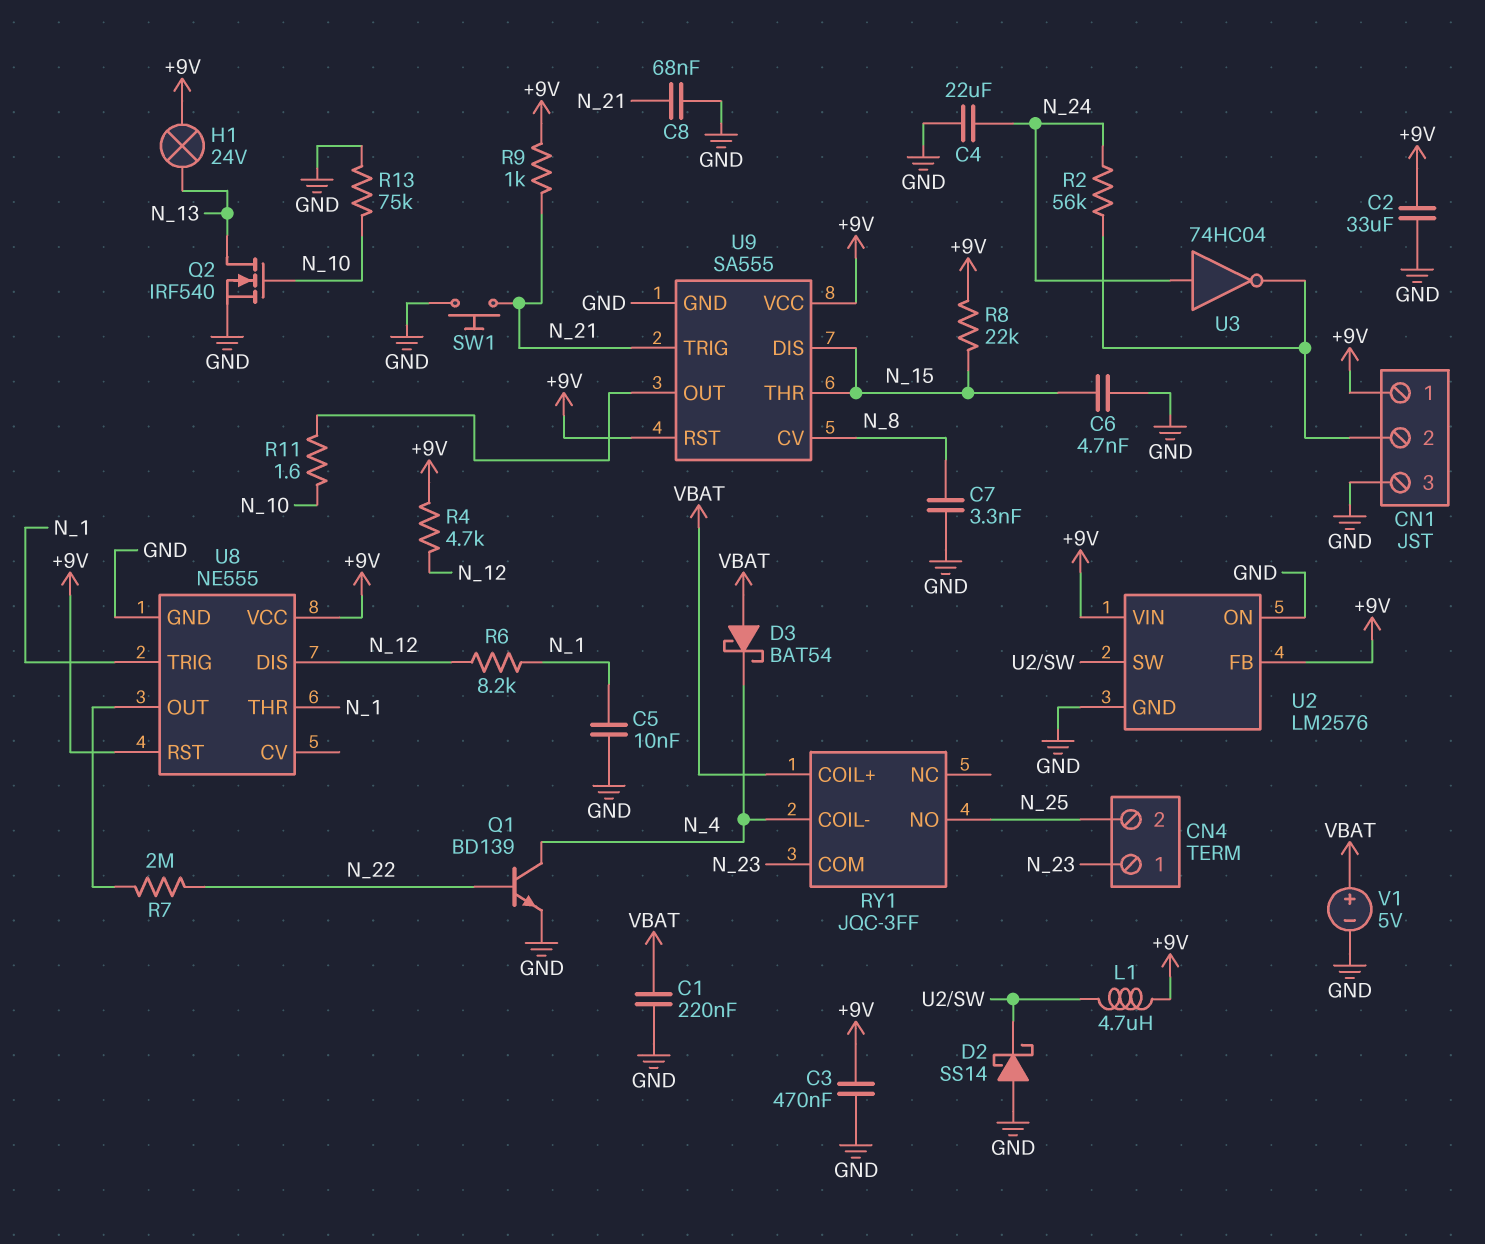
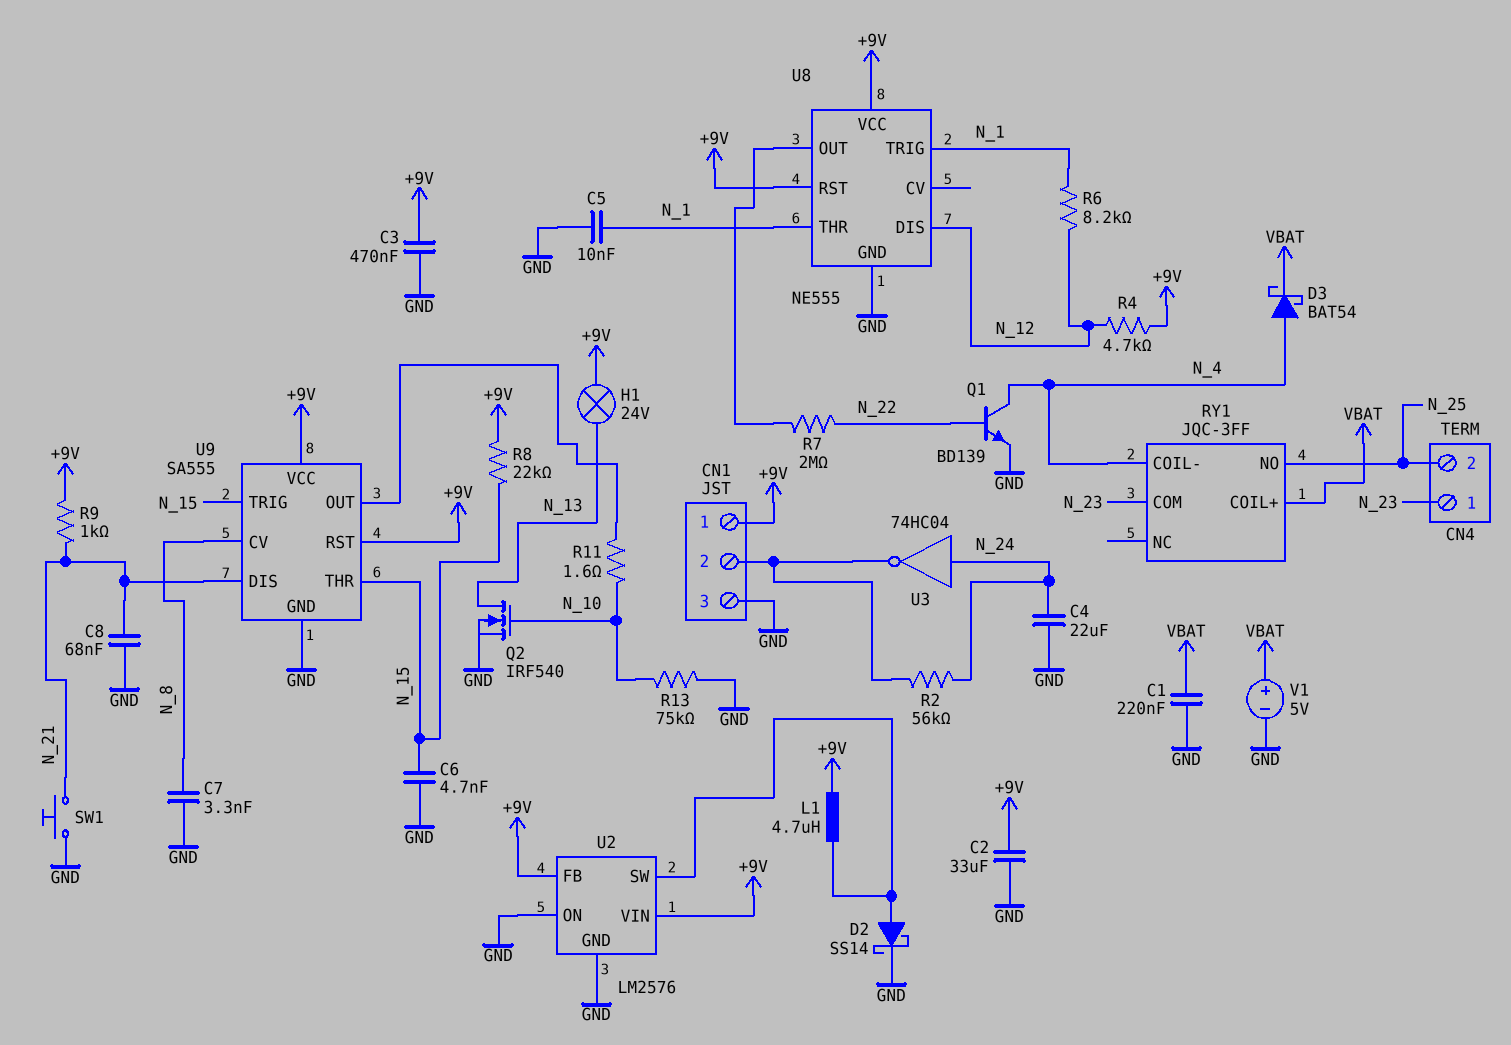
D2: schottky SS14 (A GND, K U2/SW) -> schottky SS14 (A U2/SW, K GND)
D3: schottky BAT54 (A VBAT, K N_4) -> schottky BAT54 (A N_4, K VBAT)
U9 pin DIS: N_15 -> N_21
U9 pin TRIG: N_21 -> N_15

